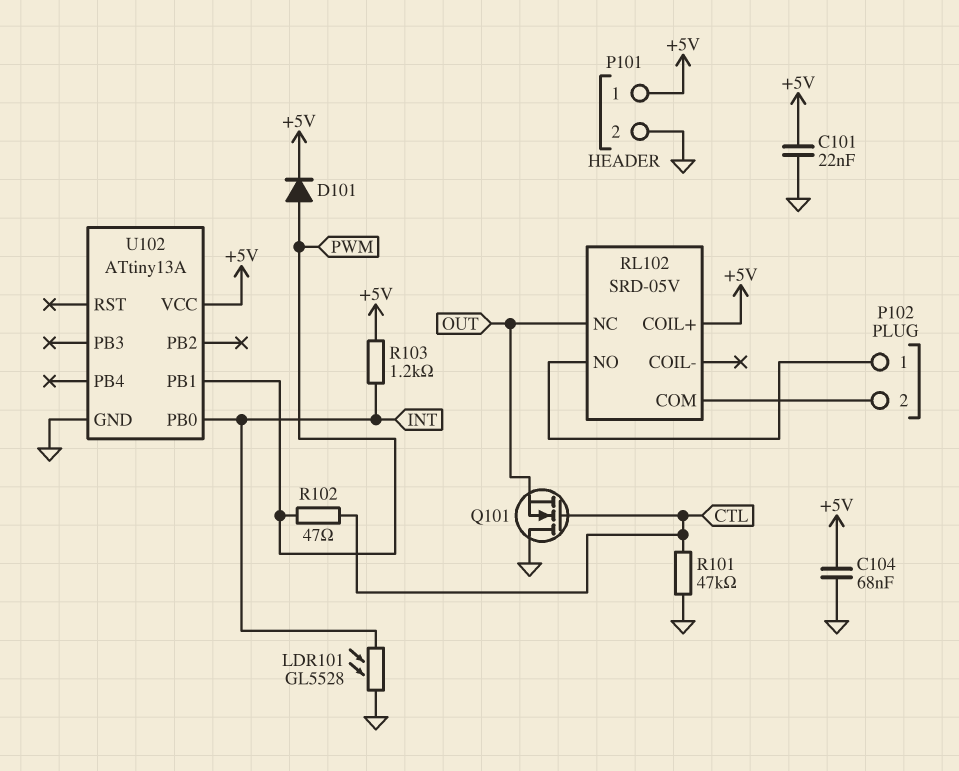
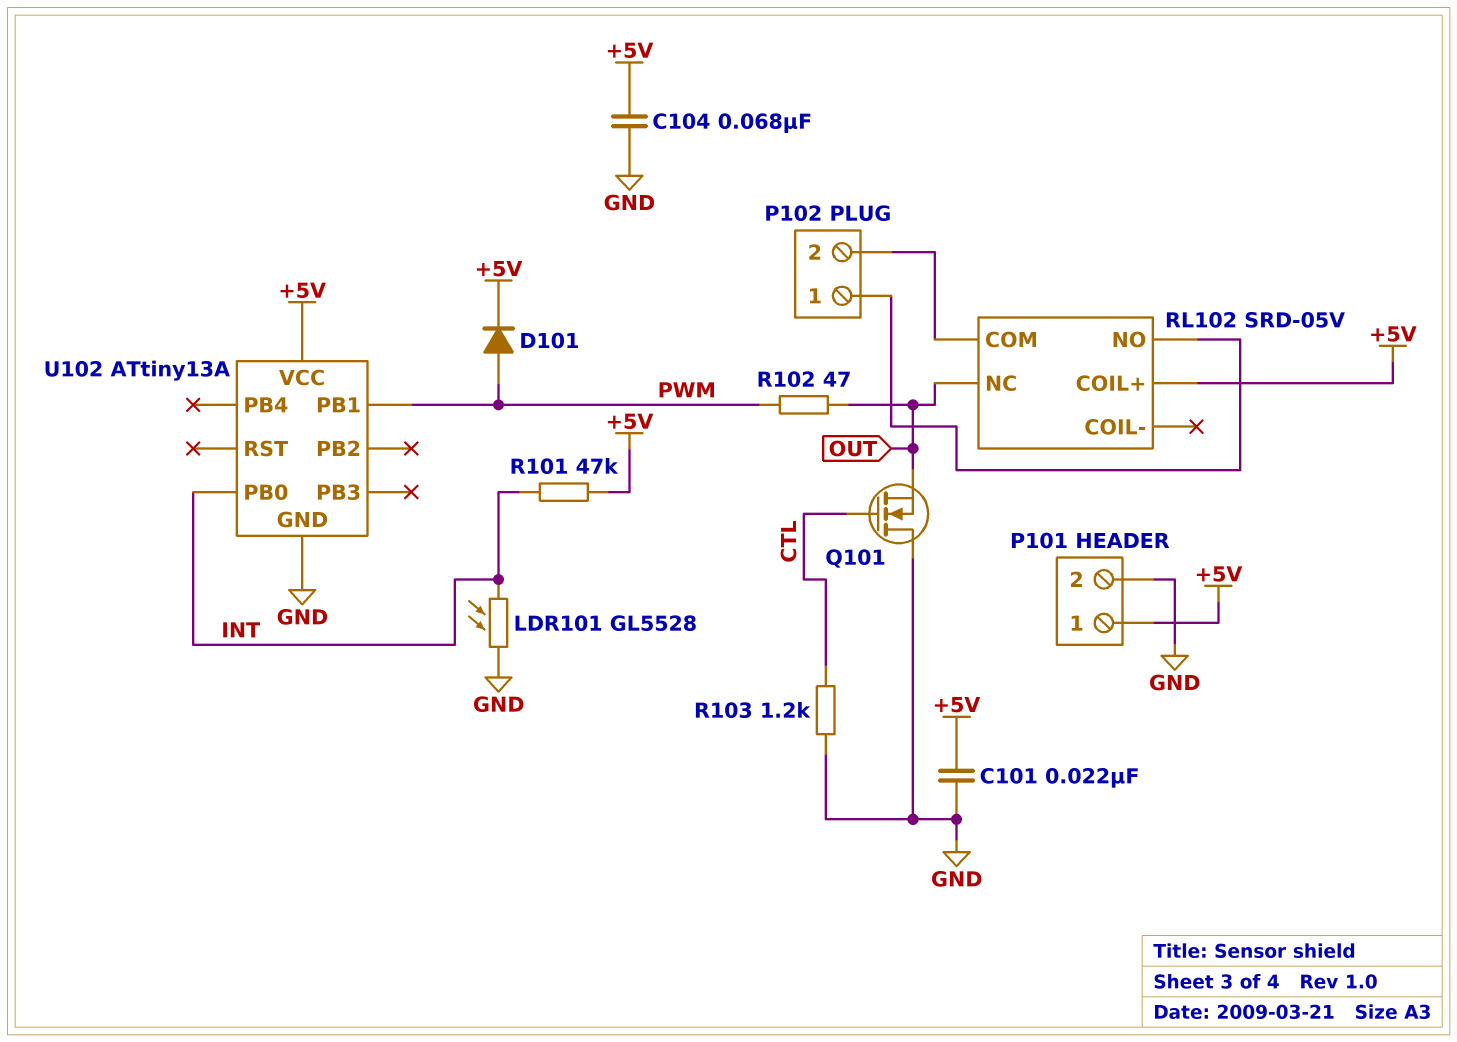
R101: 47k (CTL, GND) -> 47k (+5V, INT)
R102: 47 (CTL, PWM) -> 47 (OUT, PWM)
R103: 1.2k (+5V, INT) -> 1.2k (CTL, GND)

